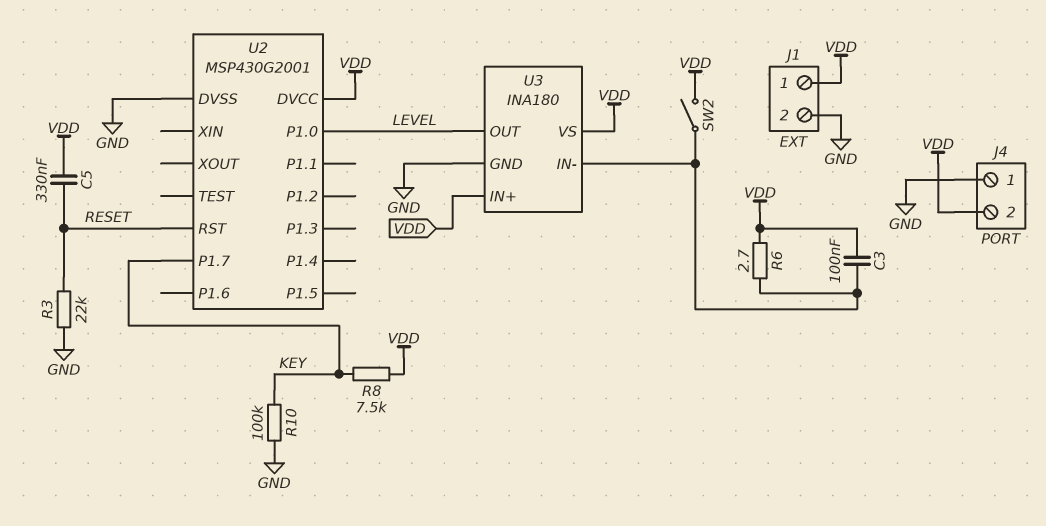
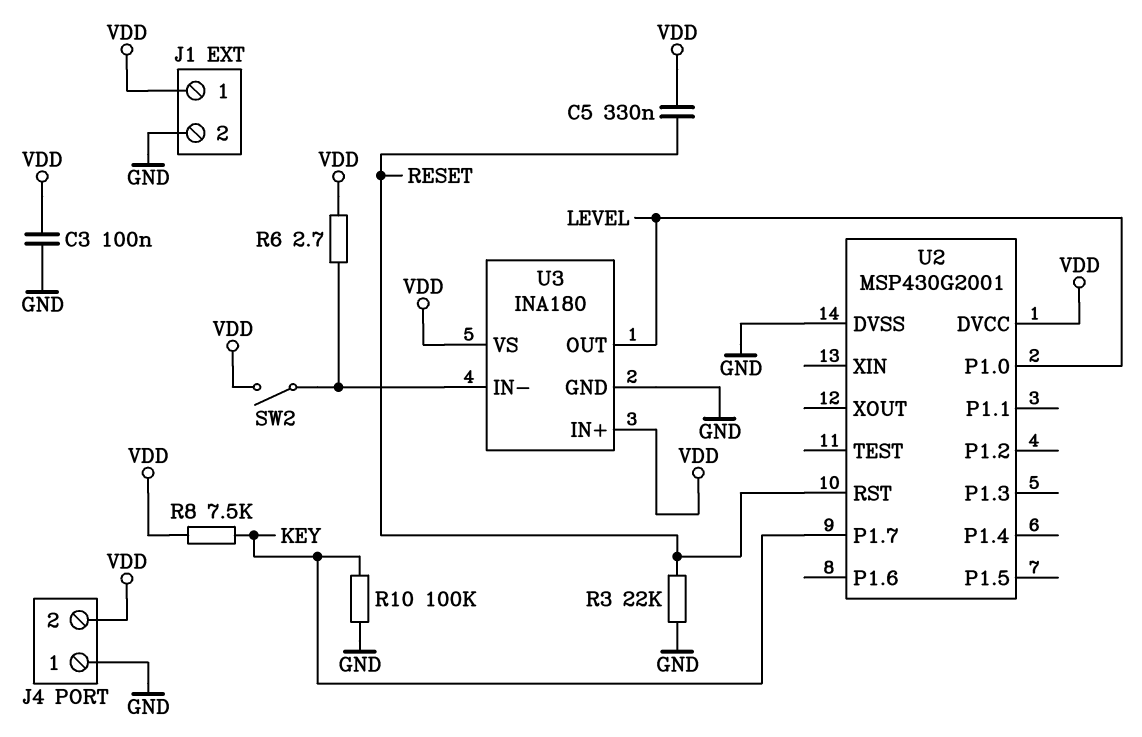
C3: 100nF (U3/IN-, VDD) -> 100nF (GND, VDD)

